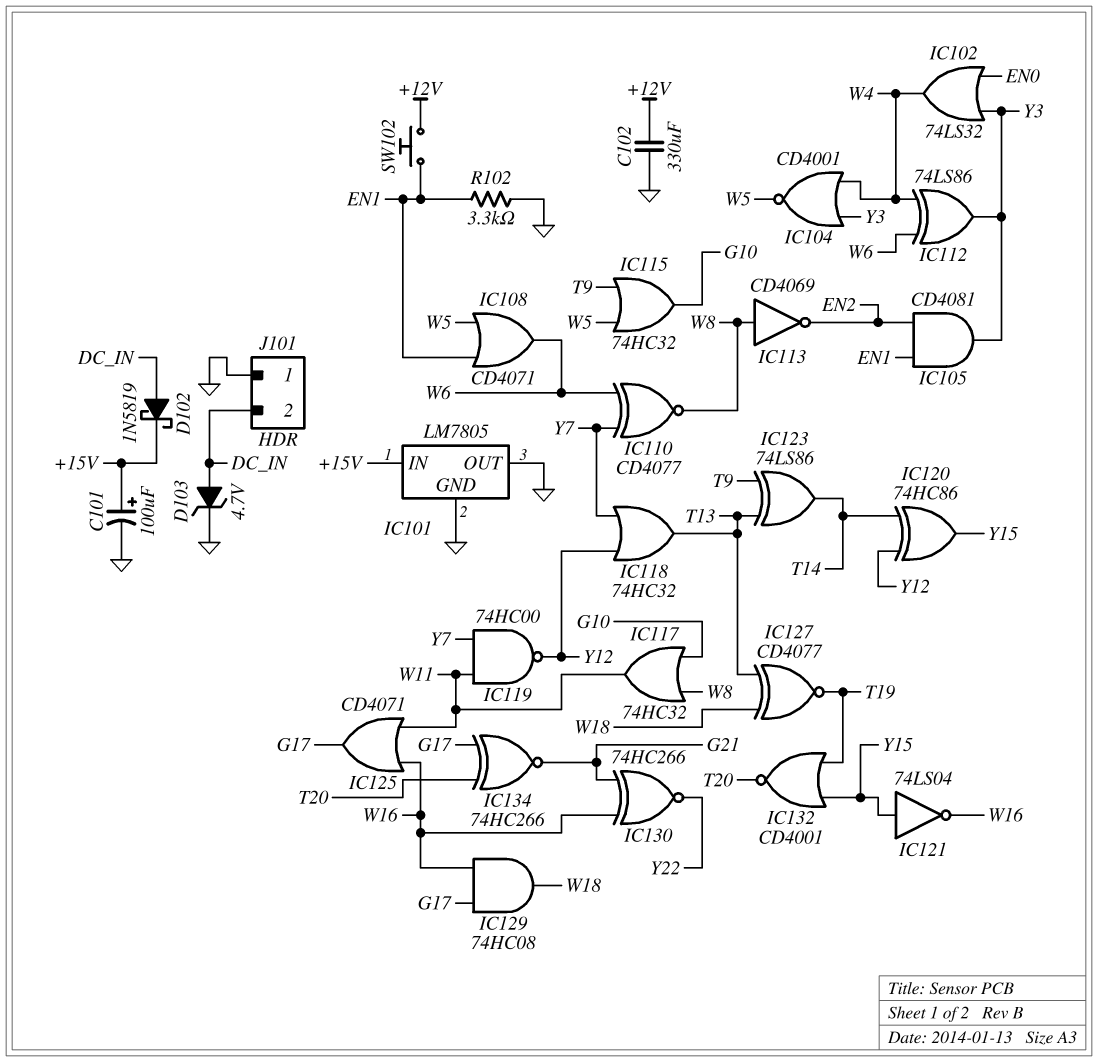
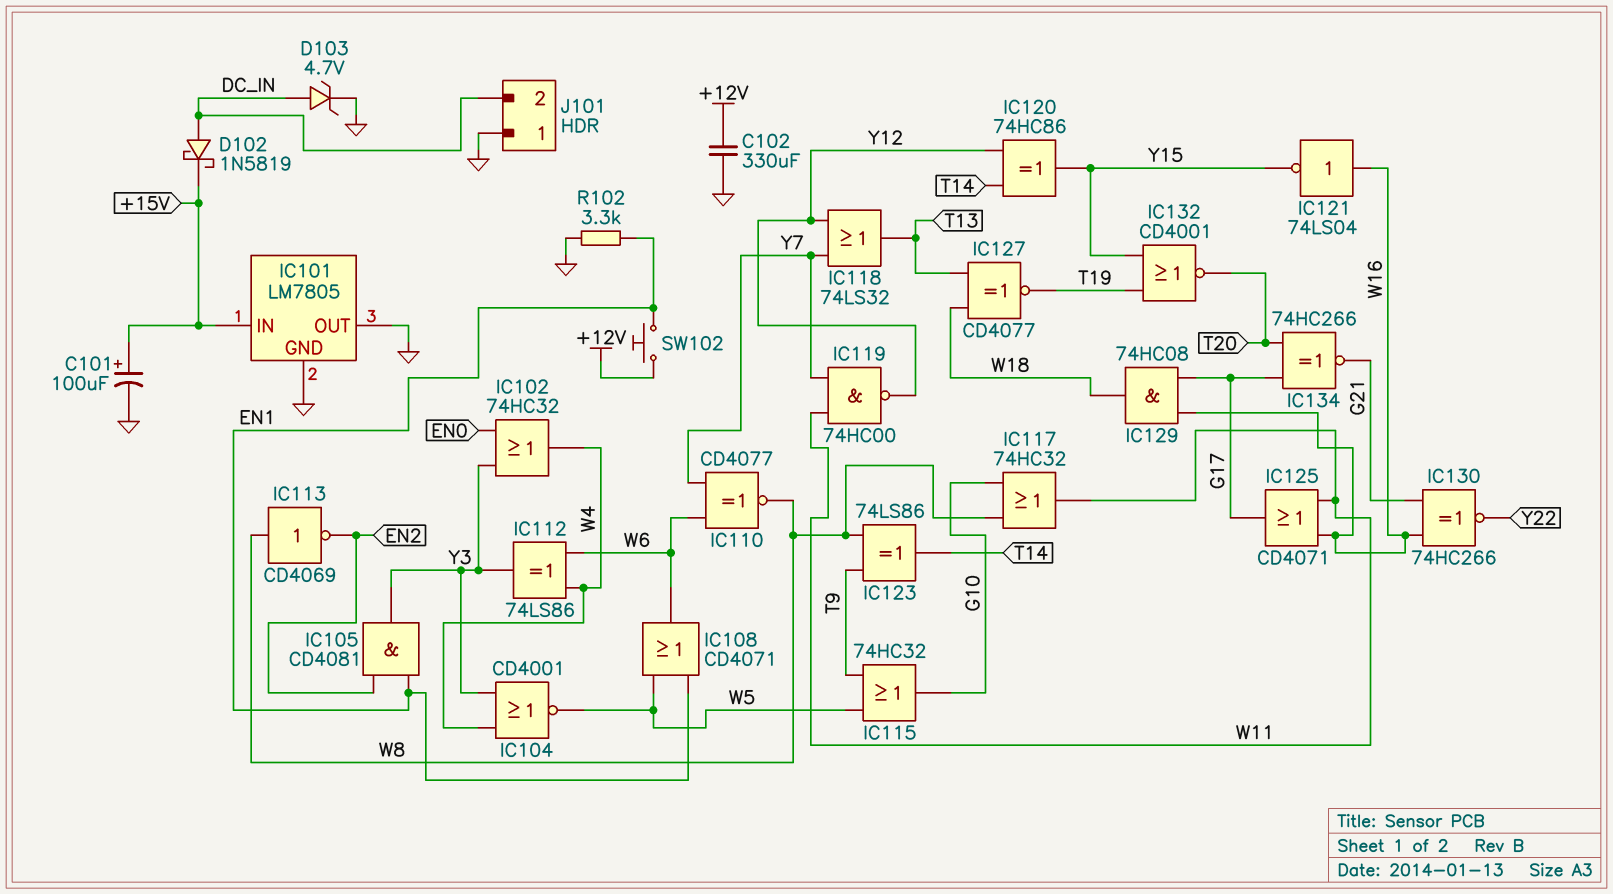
IC102: OR 74LS32 (in EN0, in Y3, out W4) -> OR 74HC32 (in EN0, in Y3, out W4)
IC118: OR 74HC32 (in Y7, in Y12, out T13) -> OR 74LS32 (in Y7, in Y12, out T13)
IC121: NOT 74LS04 (in Y15, out W16) -> NOT 74LS04 (in W16, out Y15)
IC123: XOR 74LS86 (in T9, in T13, out T14) -> XOR 74LS86 (in T9, in W8, out T14)

